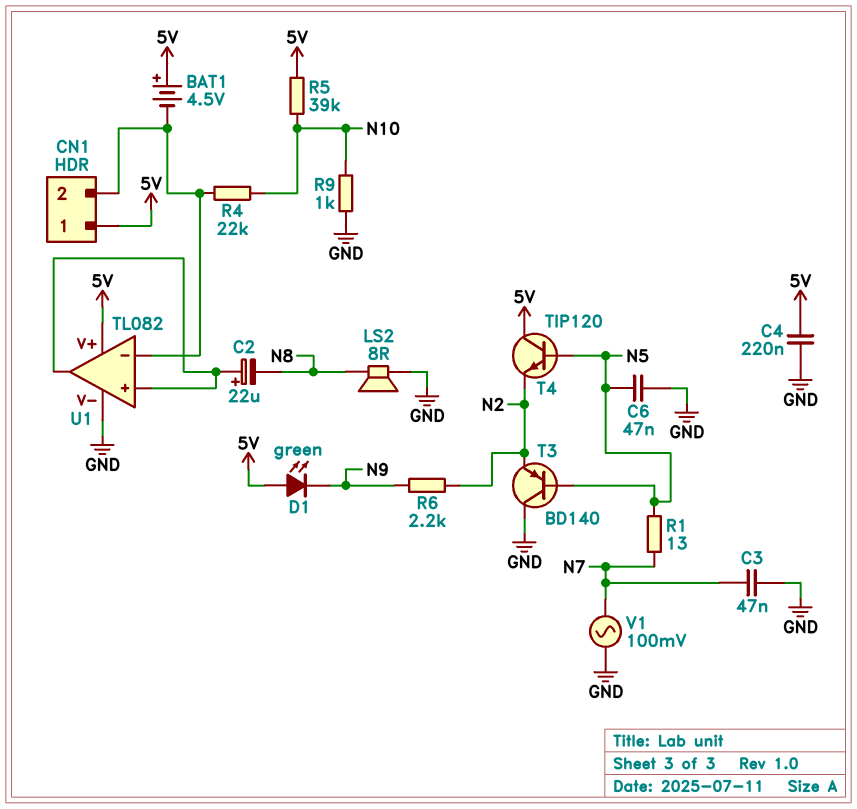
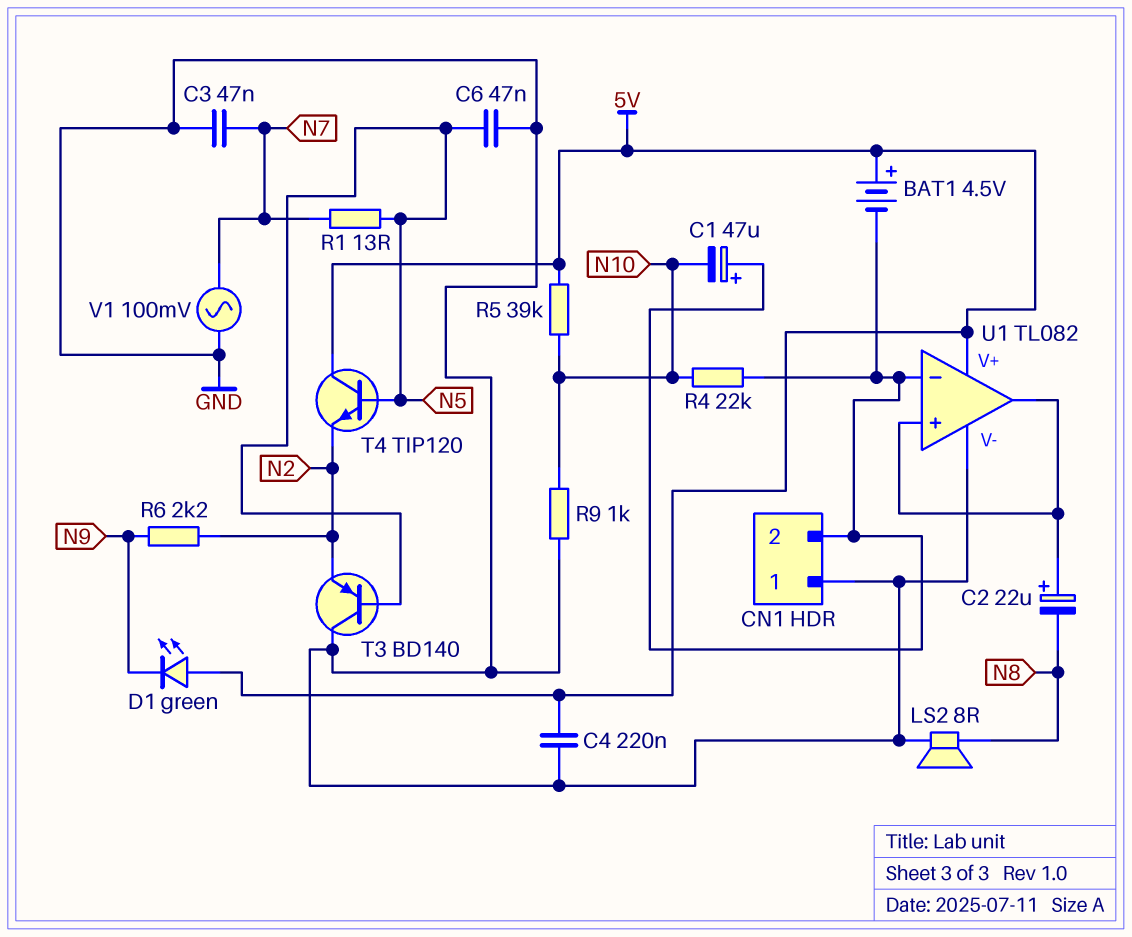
C1: none -> 47uF (plus CN1/2, minus N10)
CN1 pin 1: 5V -> GND

